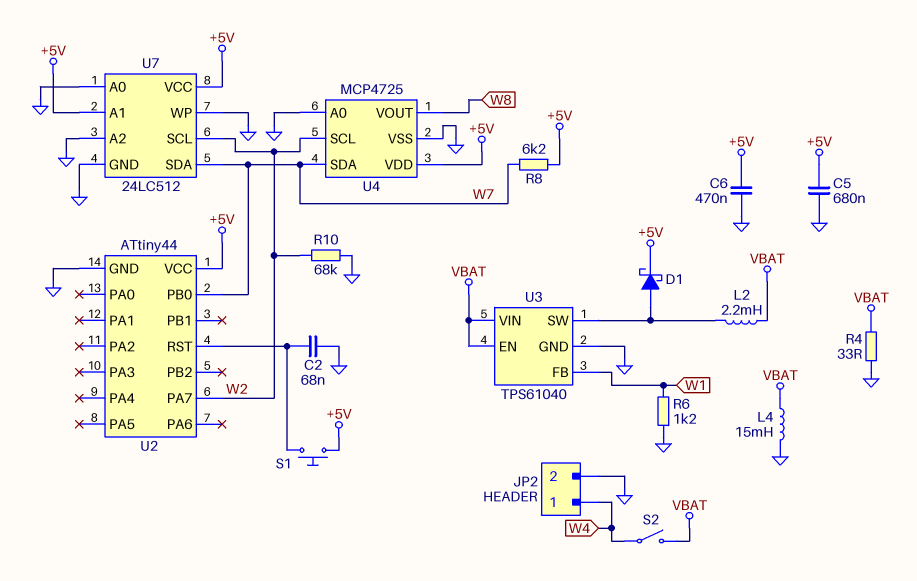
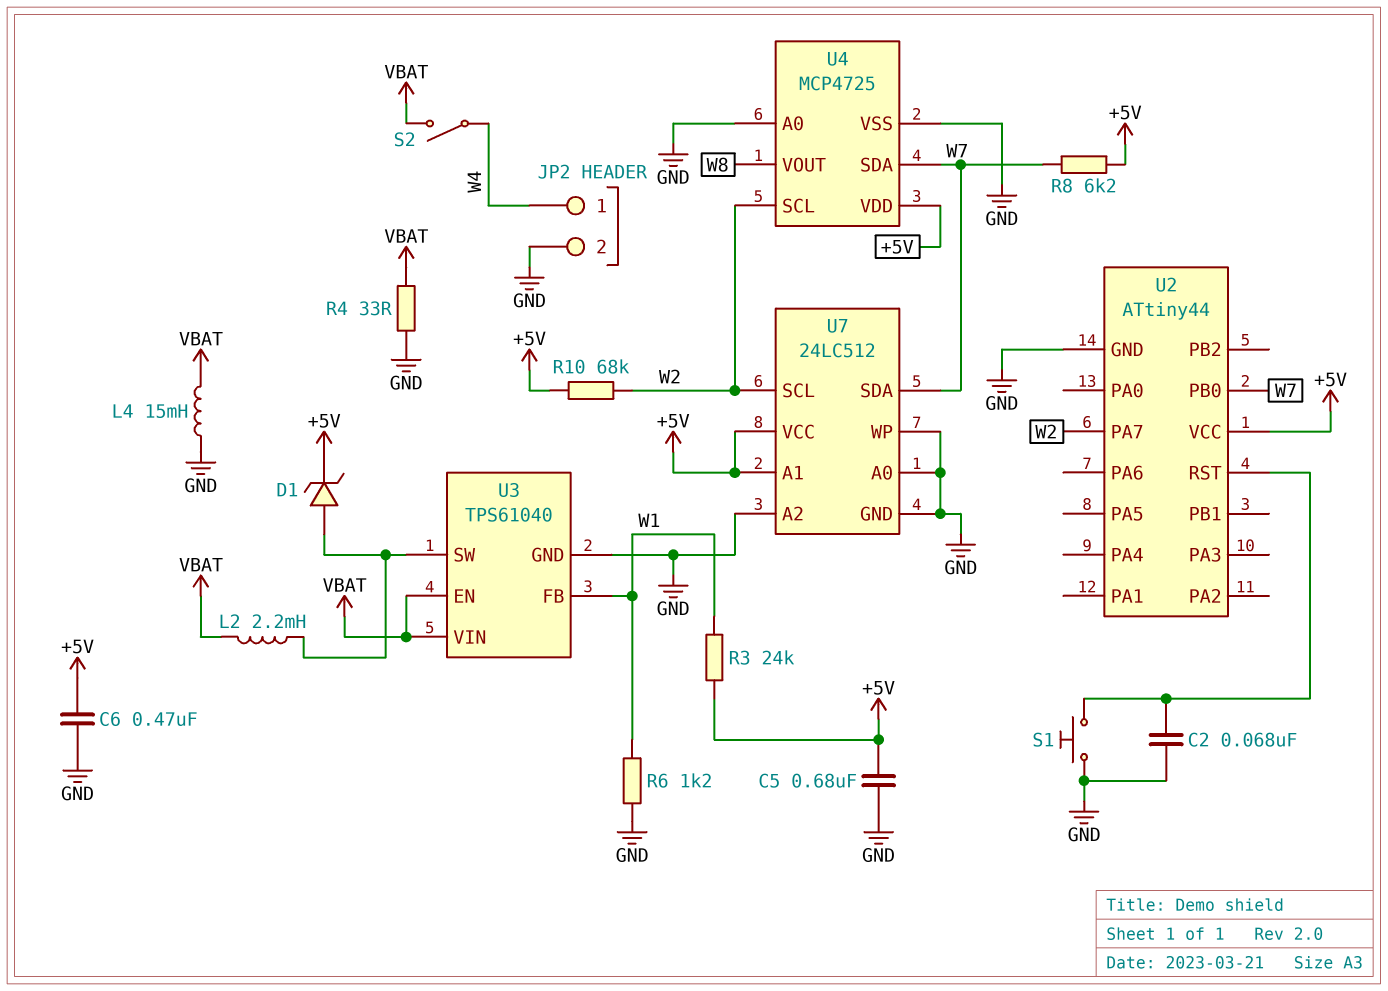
D1: schottky (A U3/SW, K +5V) -> zener (A U3/SW, K +5V)
R3: none -> 24k (+5V, W1)
R10: 68k (GND, W2) -> 68k (+5V, W2)
S1: button (+5V, U2/RST) -> button (GND, U2/RST)

